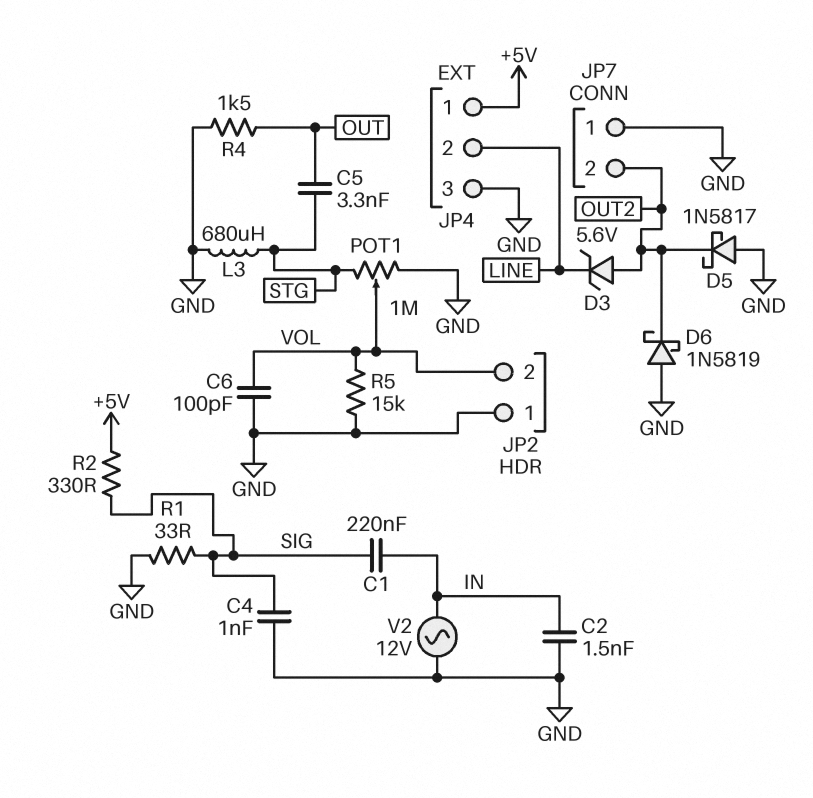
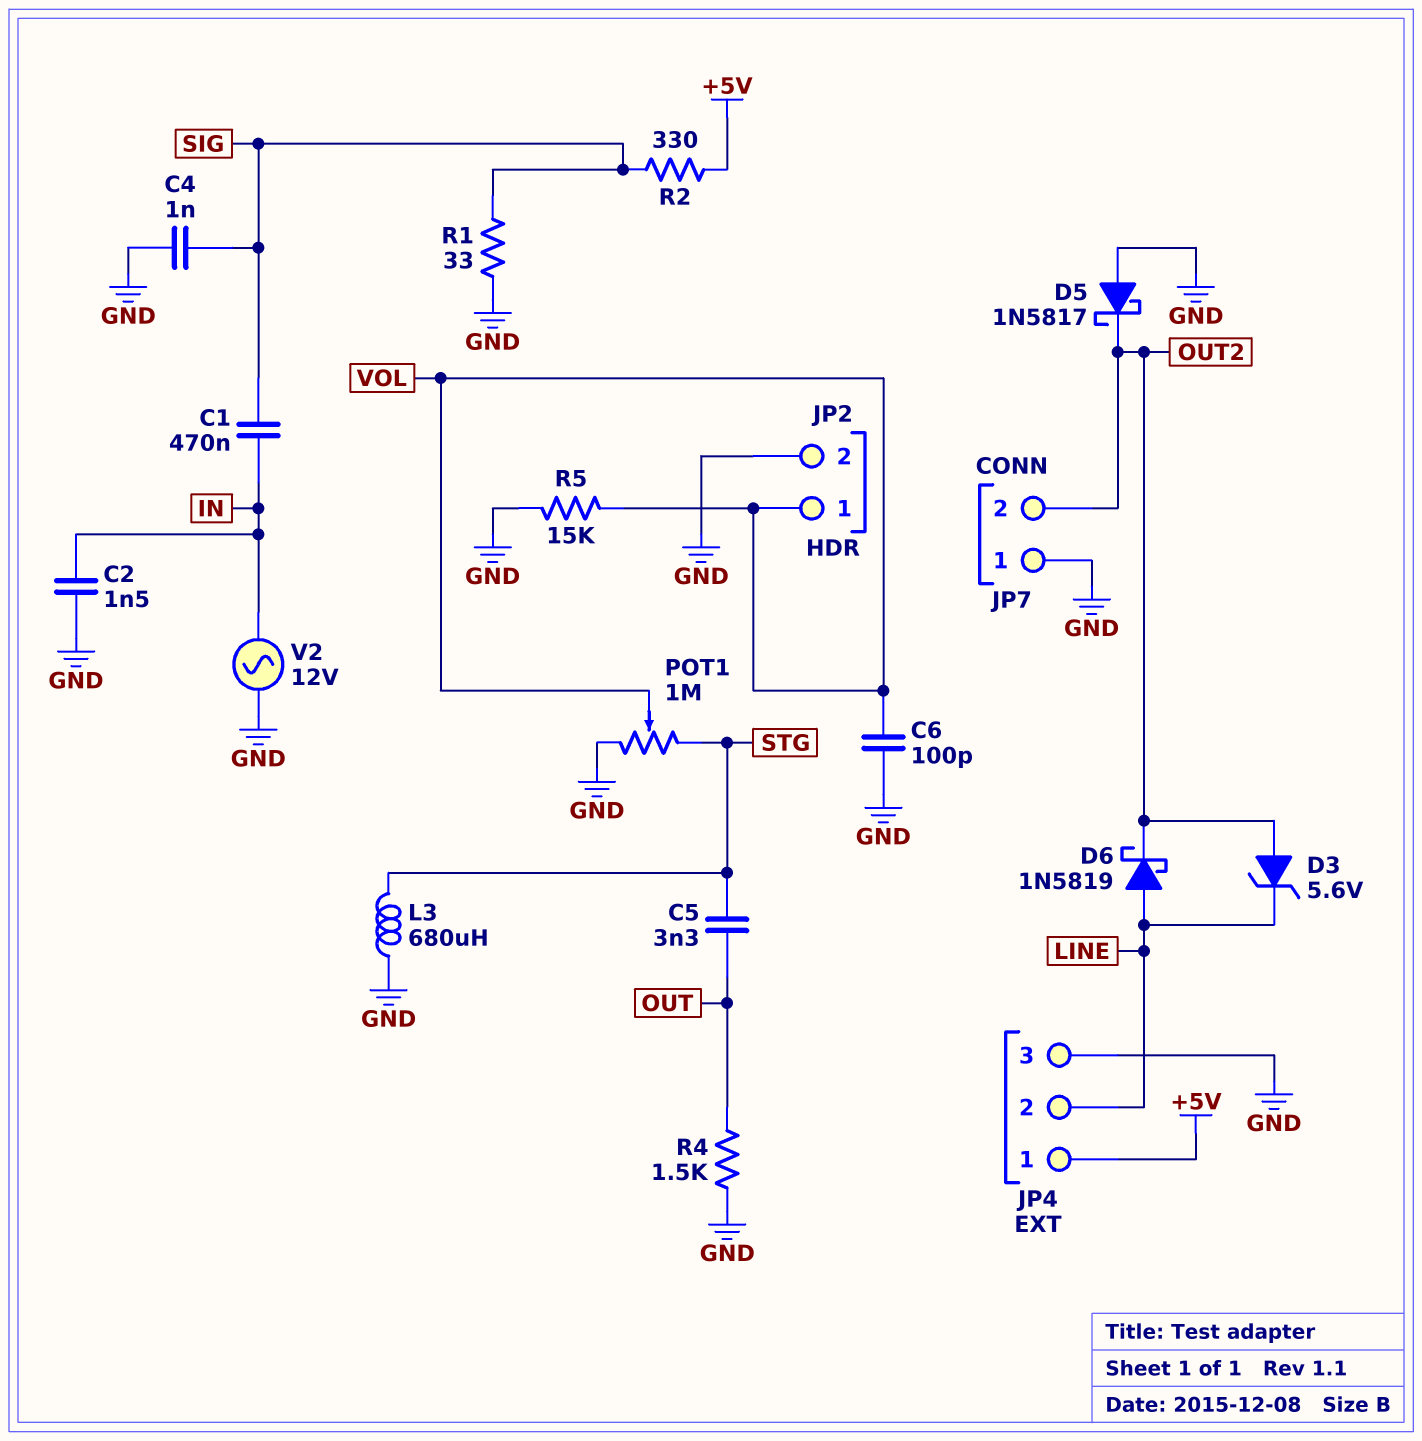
C1: 220nF (IN, SIG) -> 470nF (IN, SIG)
D6: schottky 1N5819 (A GND, K OUT2) -> schottky 1N5819 (A LINE, K OUT2)
JP2 pin 1: GND -> VOL
JP2 pin 2: VOL -> GND

